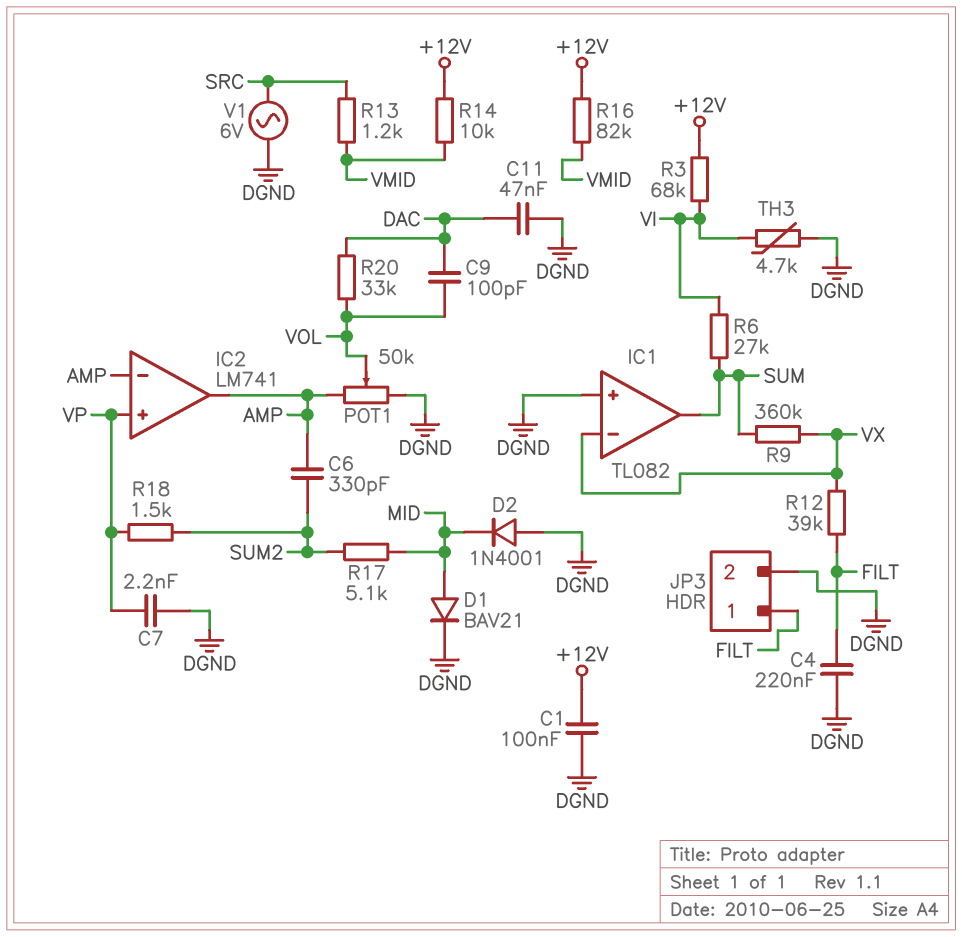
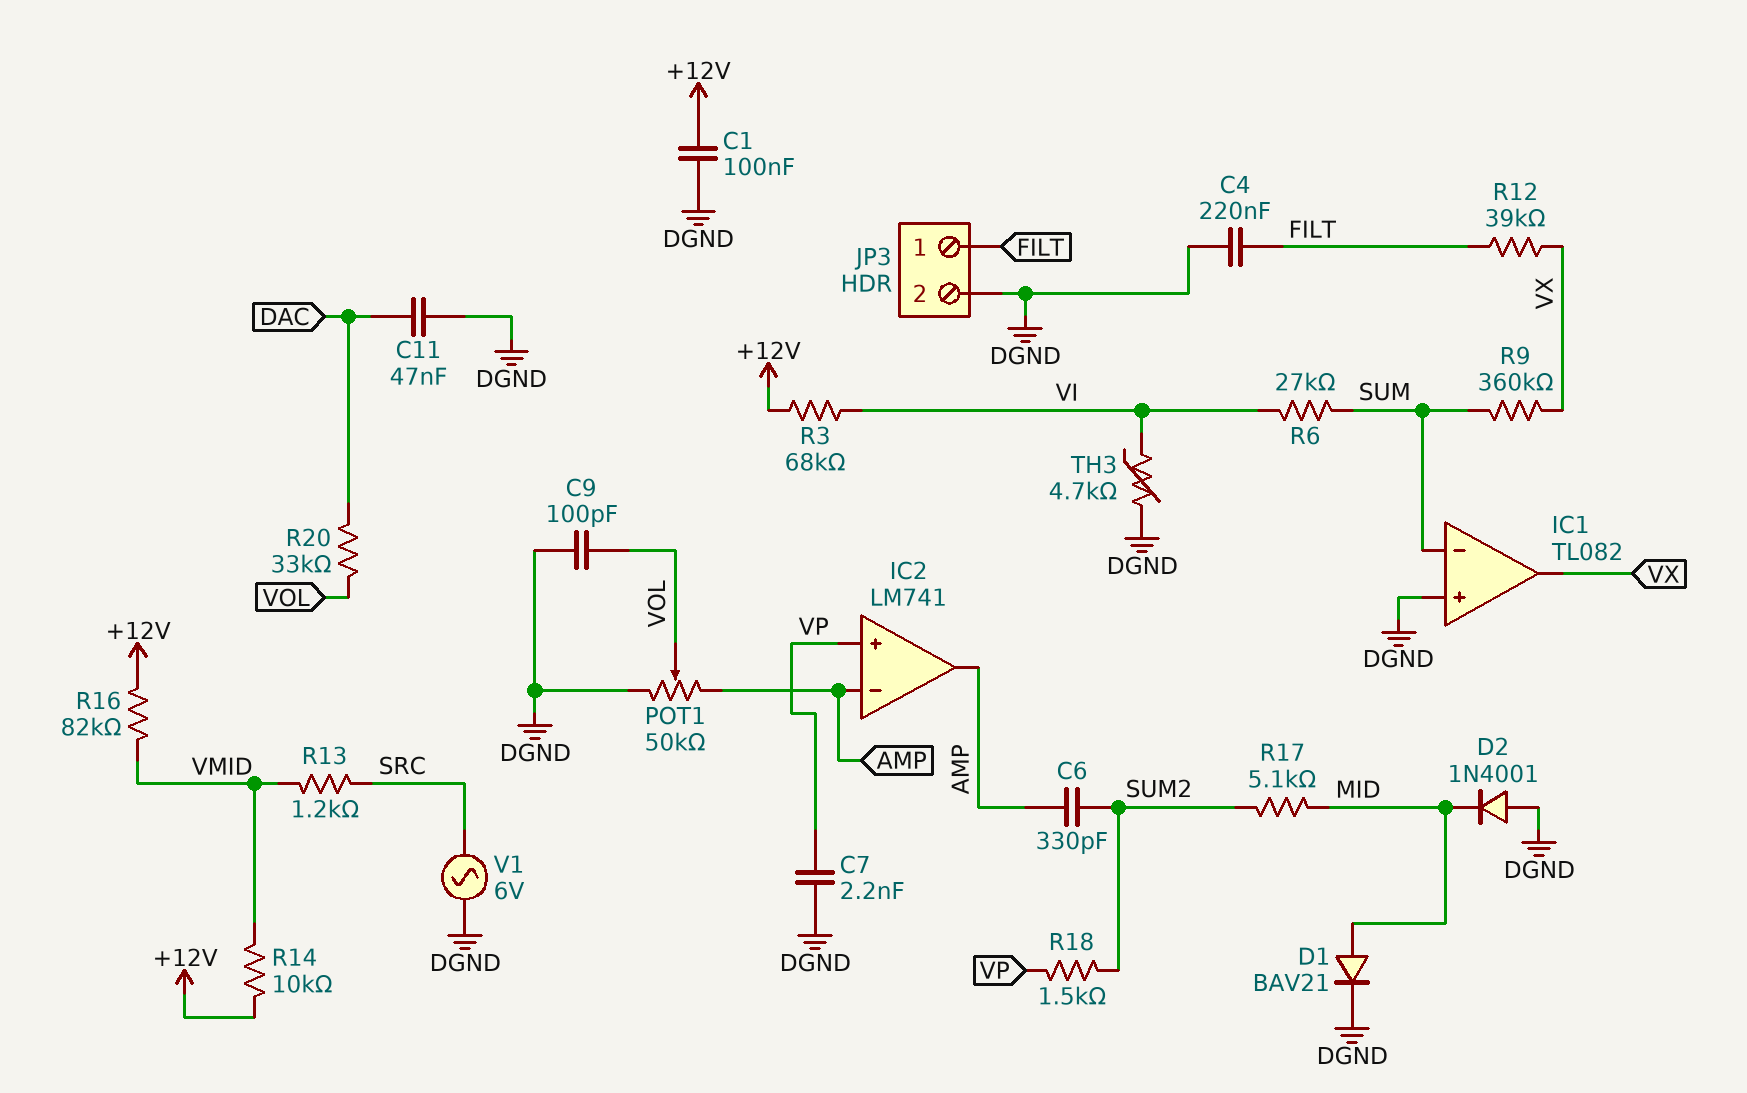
C9: 100pF (DAC, VOL) -> 100pF (DGND, VOL)
IC1 pin in-: VX -> SUM
IC1 pin out: SUM -> VX

